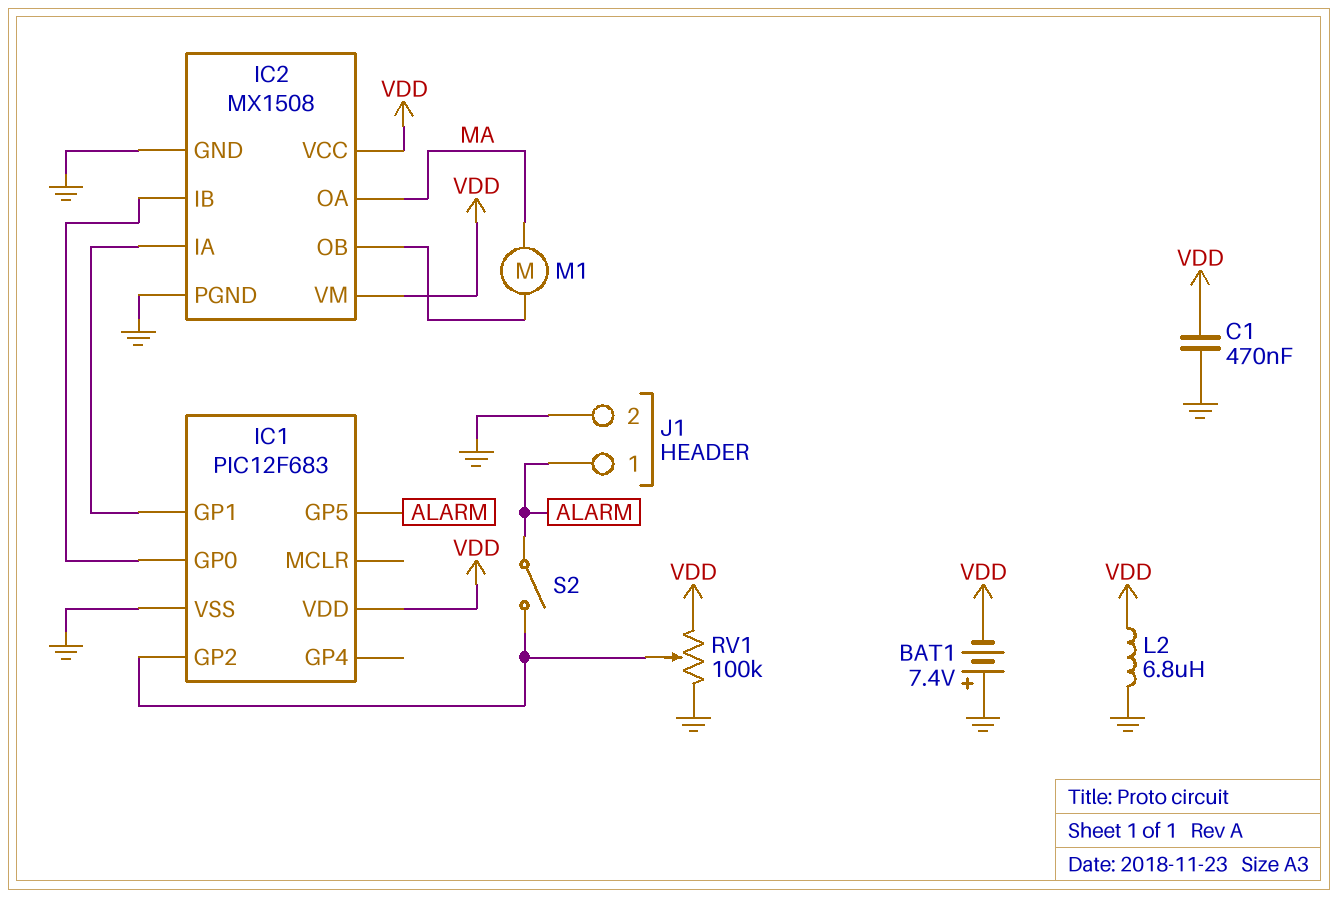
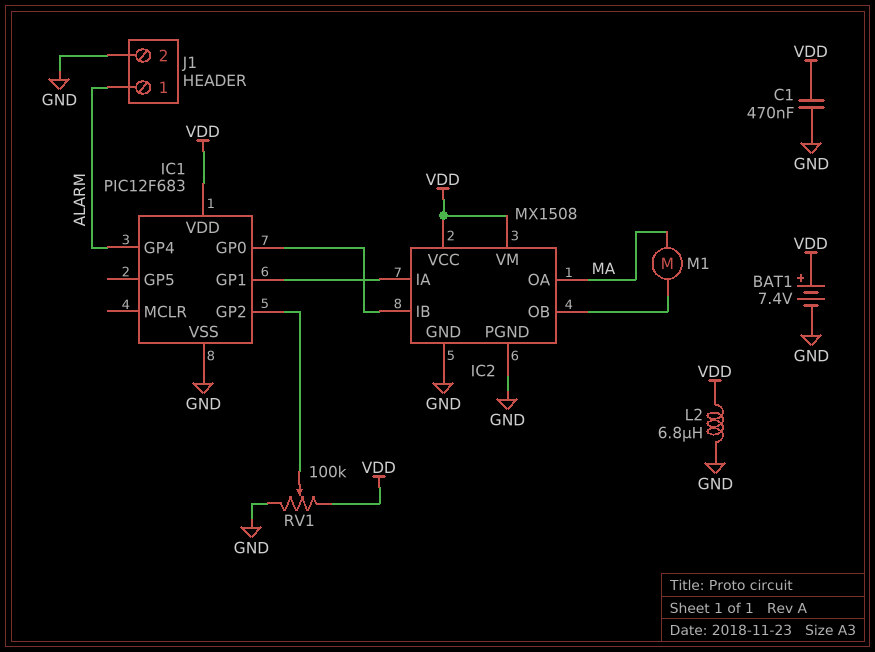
BAT1: 7.4V (plus GND, minus VDD) -> 7.4V (plus VDD, minus GND)
IC1 pin GP4: none -> ALARM
IC1 pin GP5: ALARM -> none
S2: switch (ALARM, IC1/GP2) -> none

